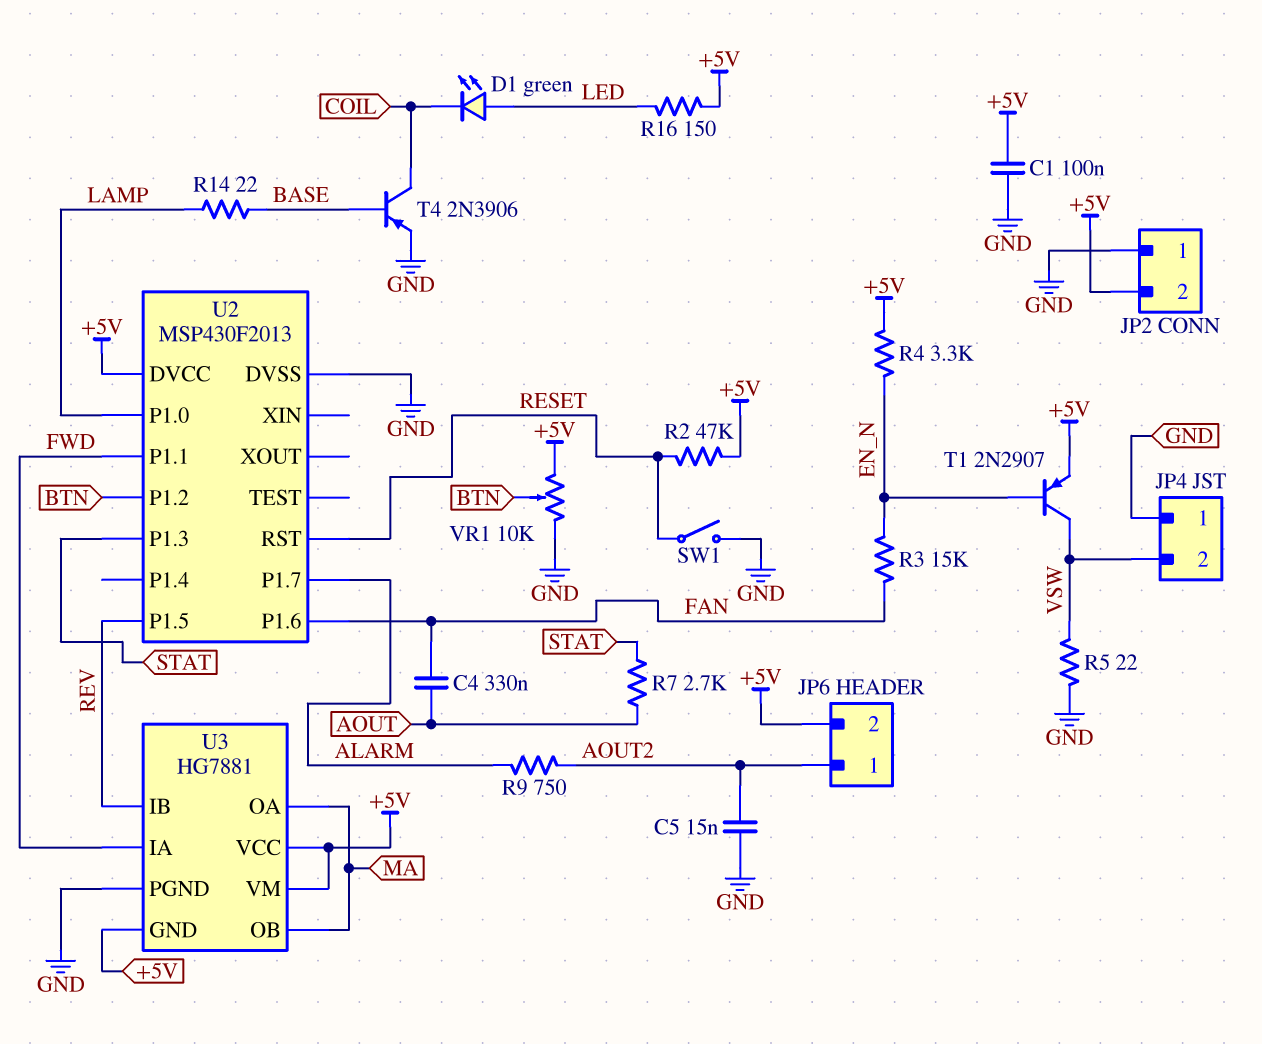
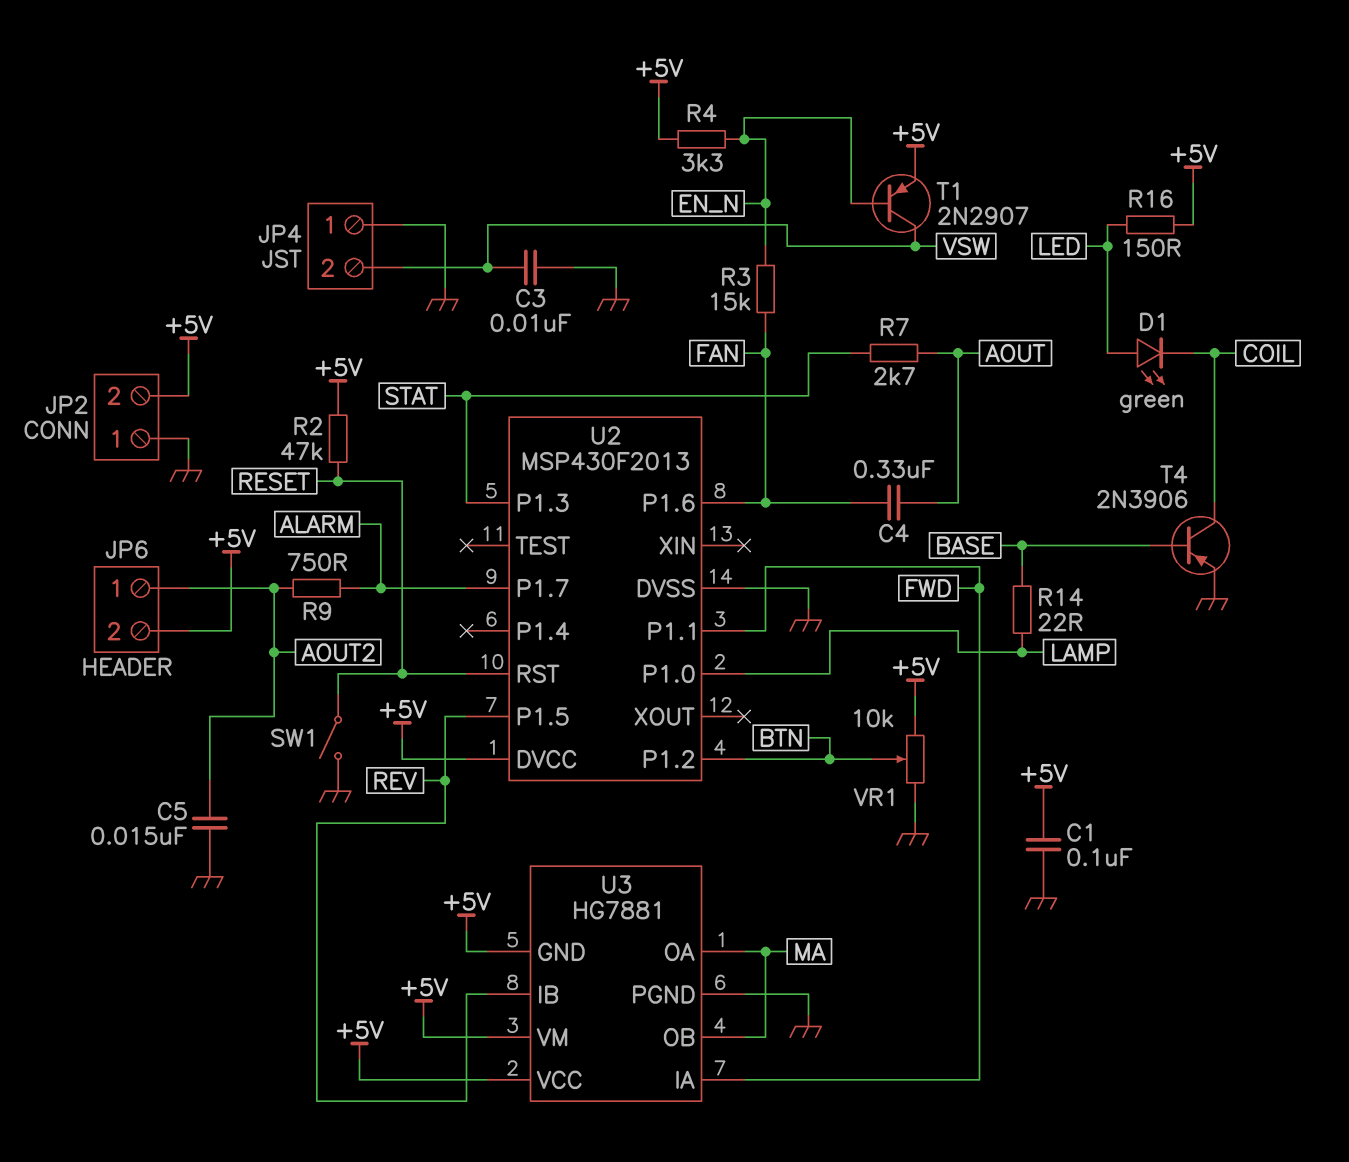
C3: none -> 10nF (GND, VSW)
R5: 22 (GND, VSW) -> none

